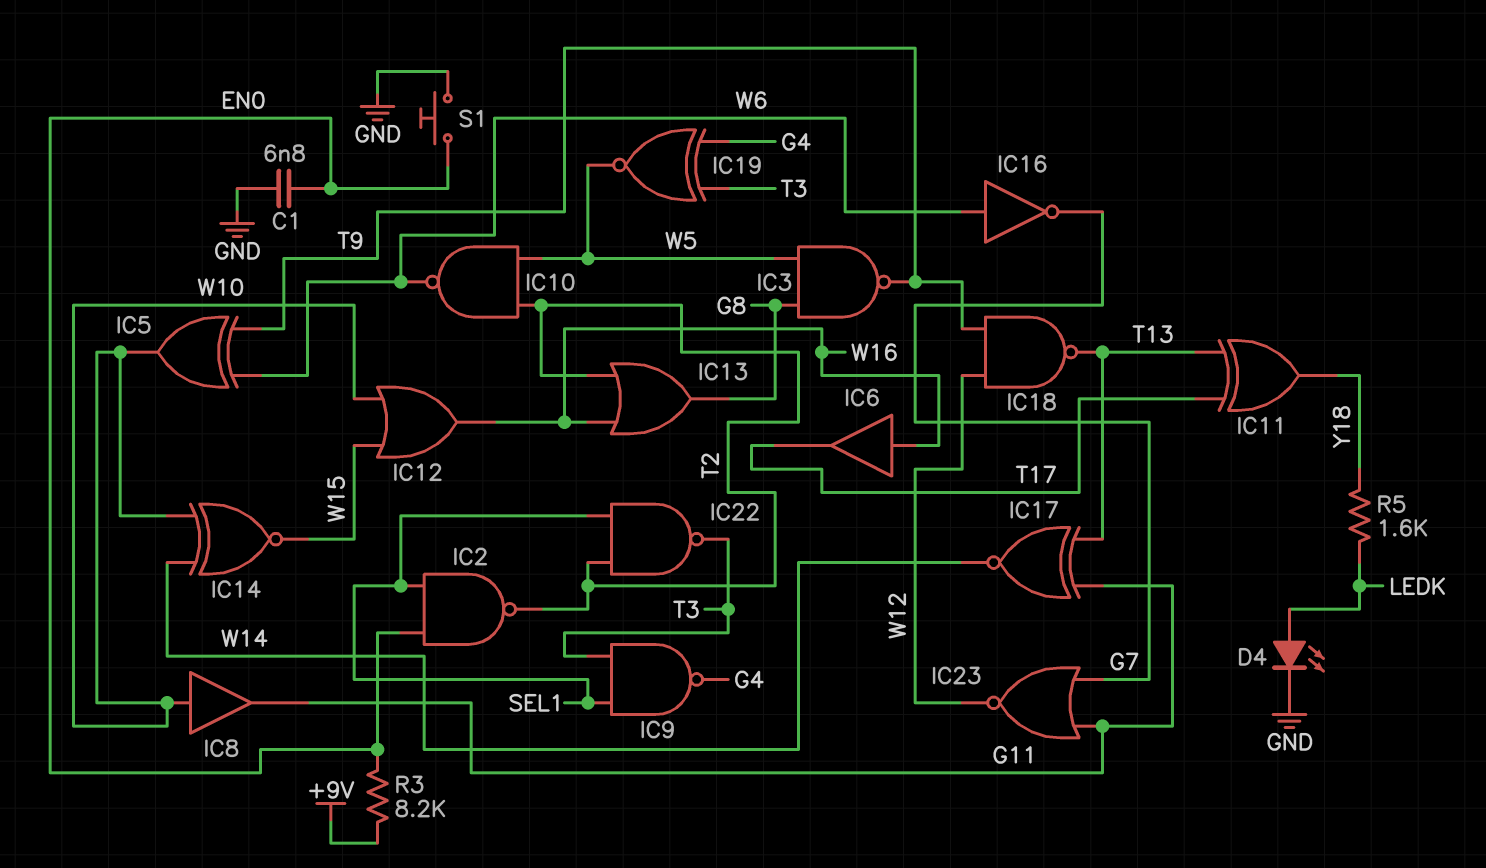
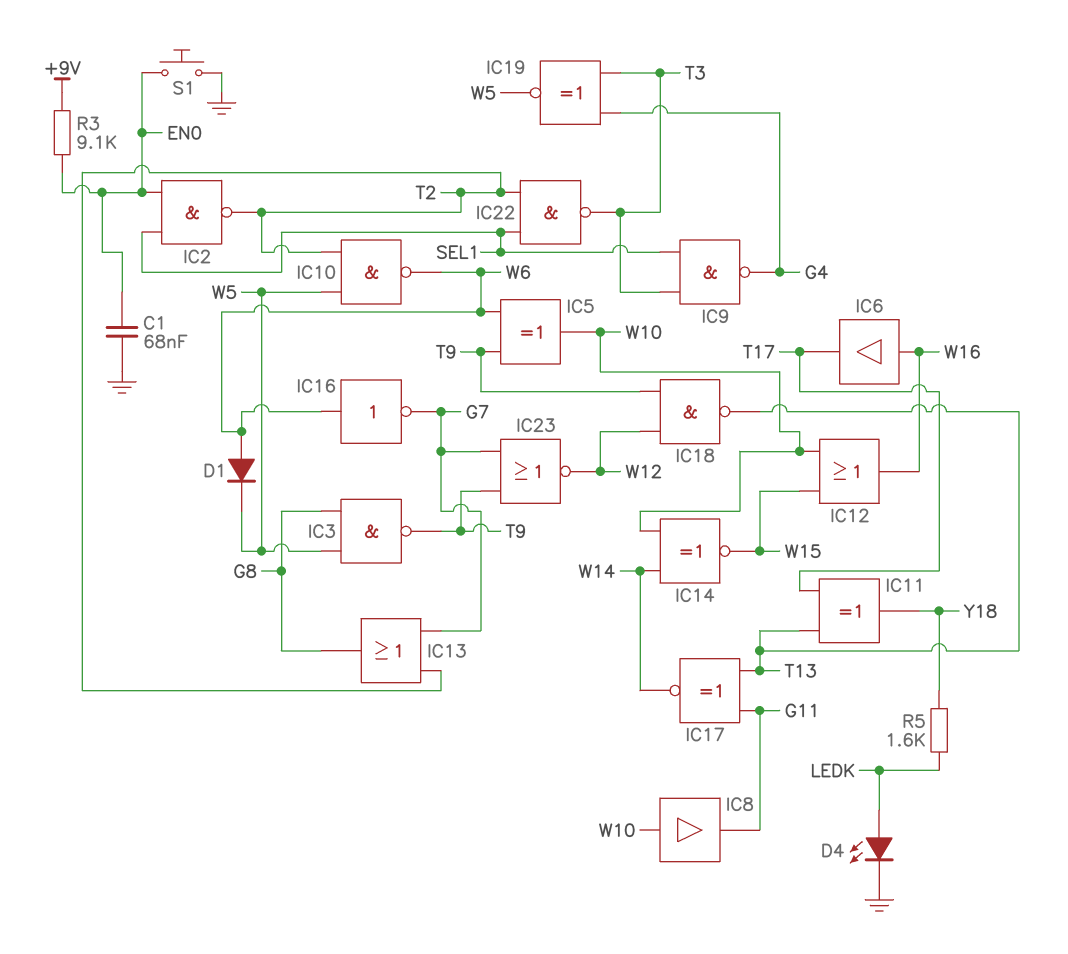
C1: 6.8nF (EN0, GND) -> 68nF (EN0, GND)
D1: none -> diode (A W6, K W5)
IC13: OR (in T2, in W16, out G8) -> OR (in G7, in T2, out G8)
IC23: NOR (in G7, in G11, out W12) -> NOR (in G7, in T9, out W12)
R3: 8.2k (+9V, EN0) -> 9.1k (+9V, EN0)

